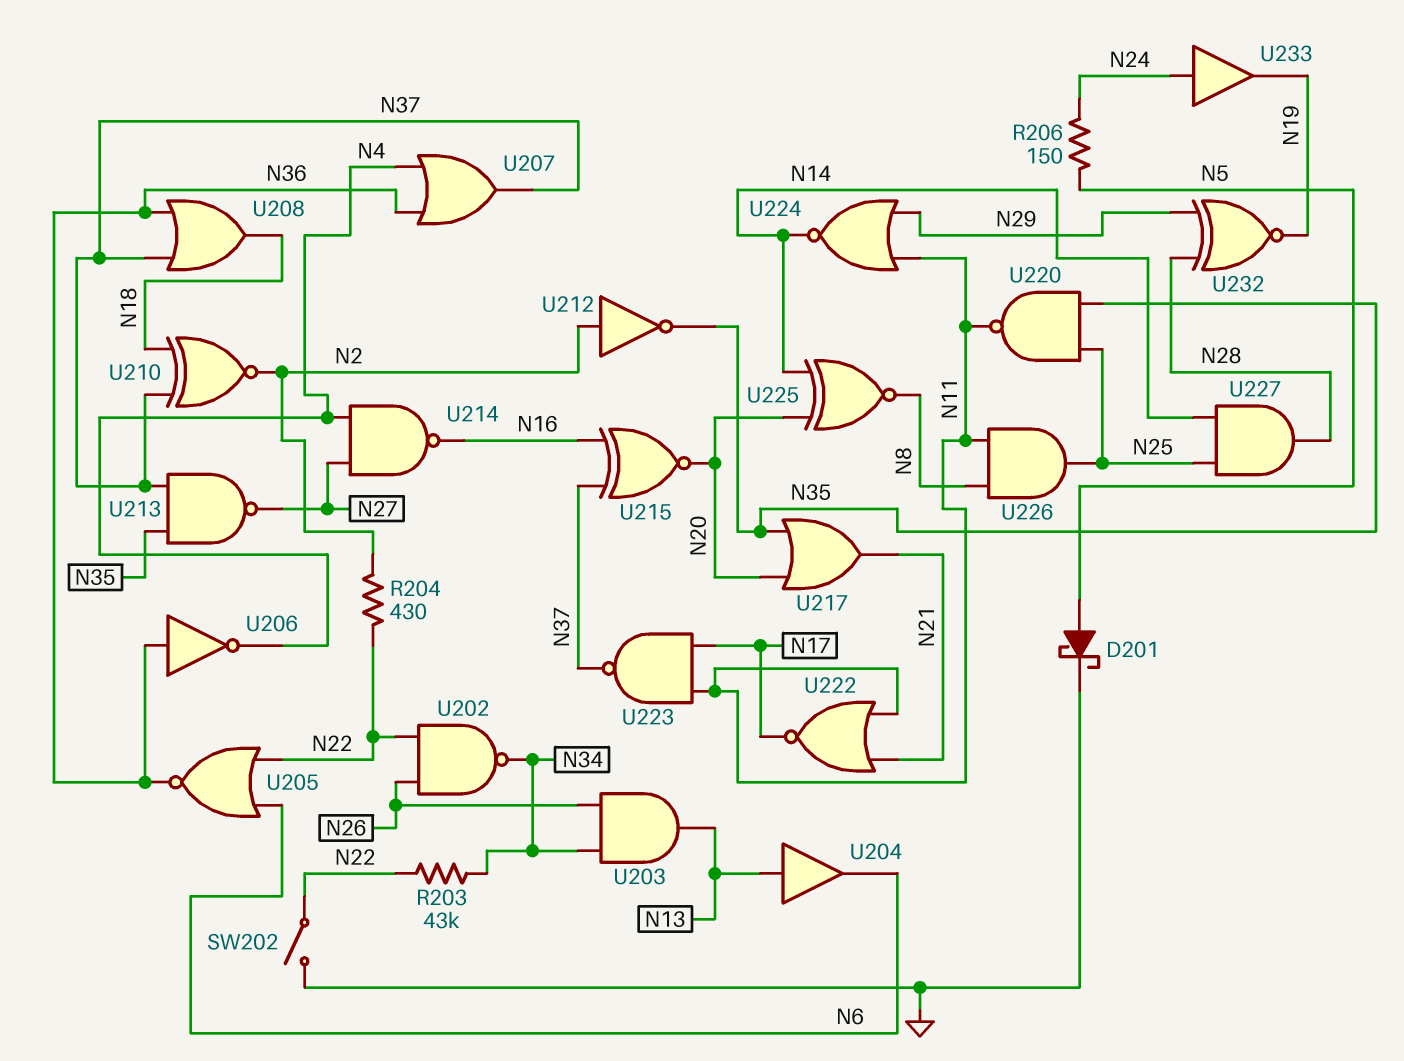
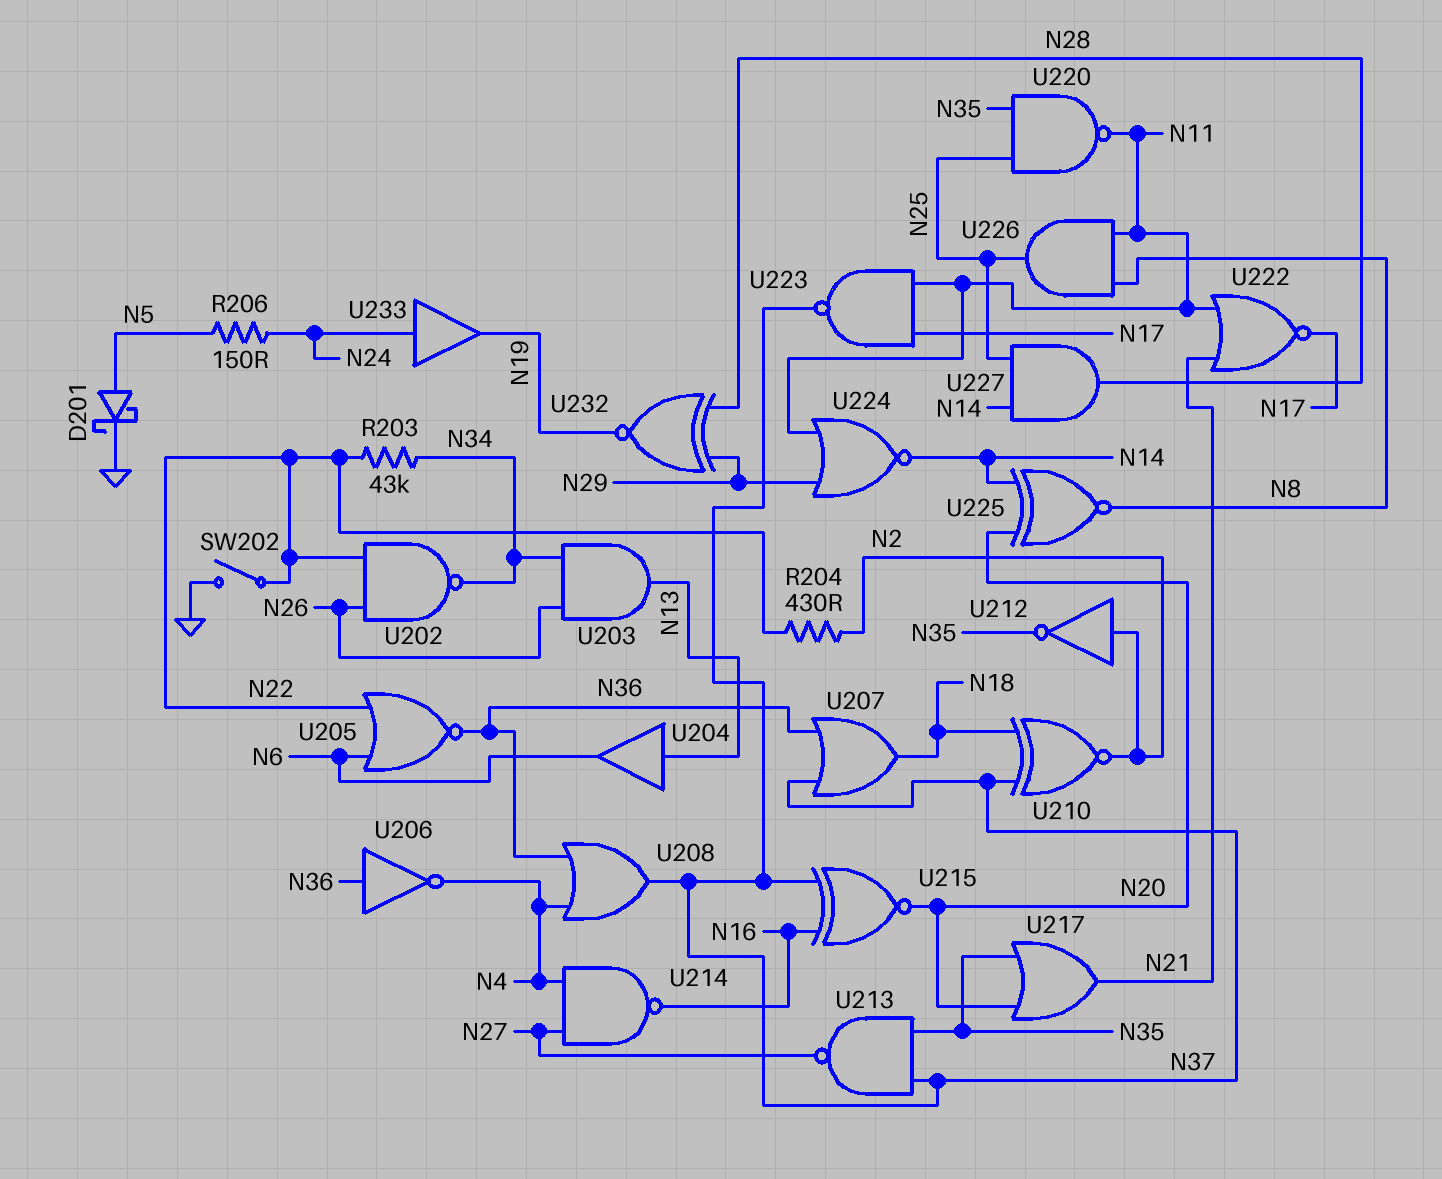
U207: OR (in N4, in N36, out N37) -> OR (in N36, in N37, out N18)
U208: OR (in N36, in N37, out N18) -> OR (in N4, in N36, out N37)

